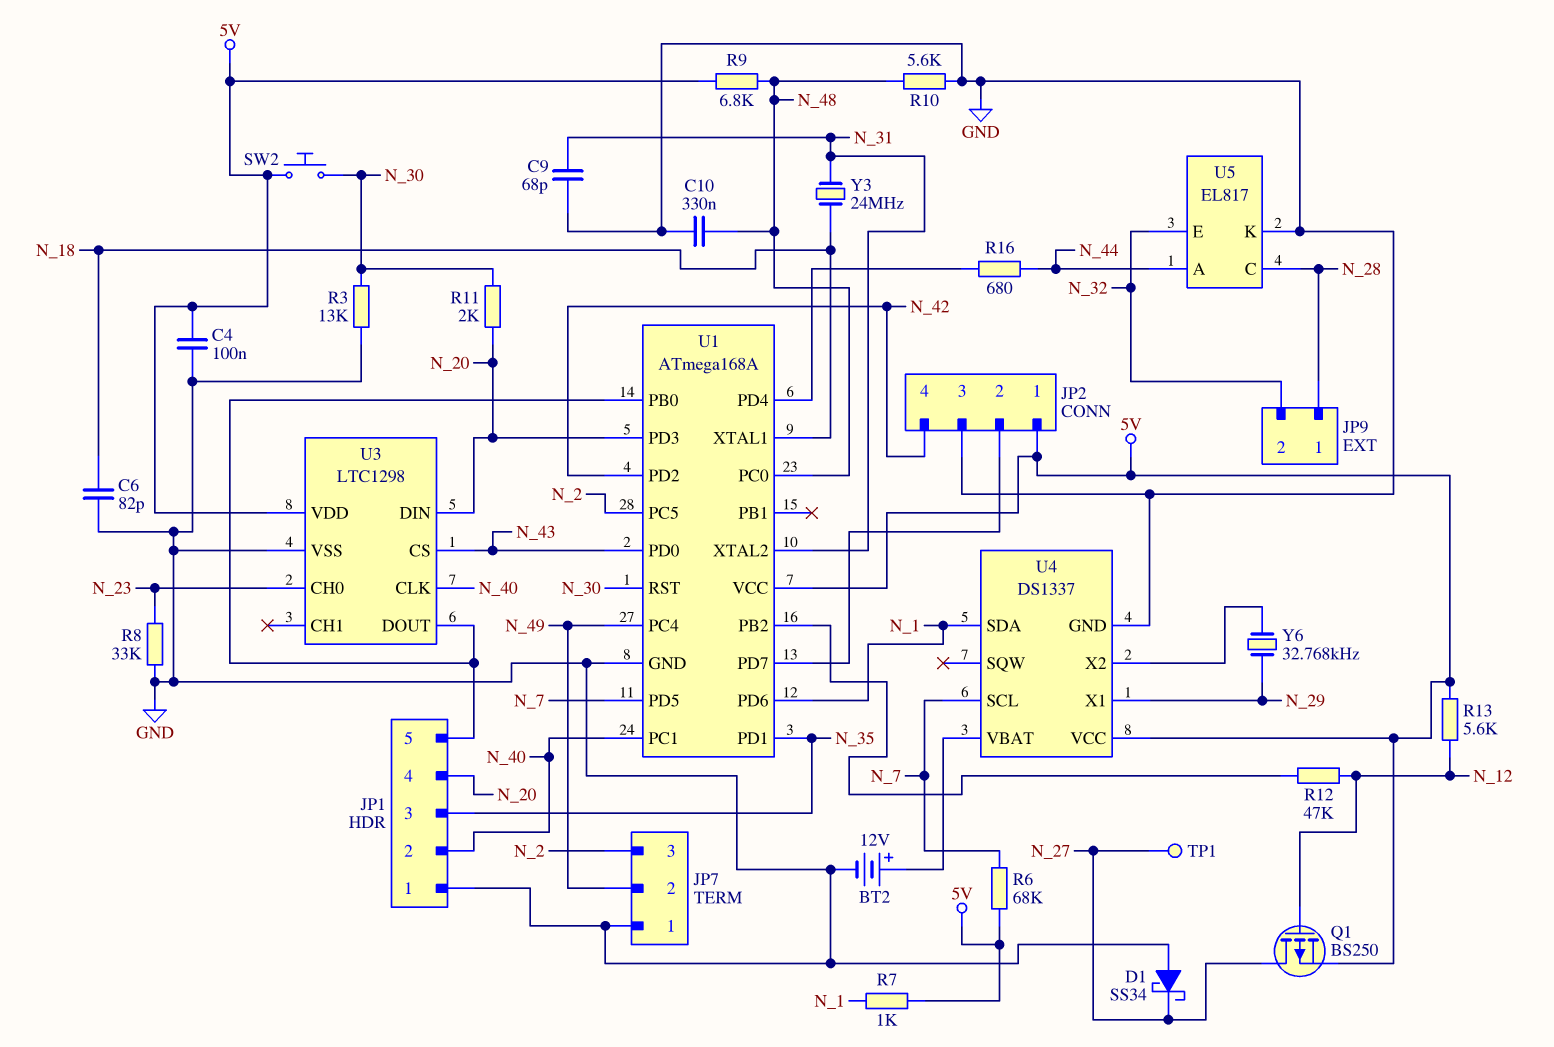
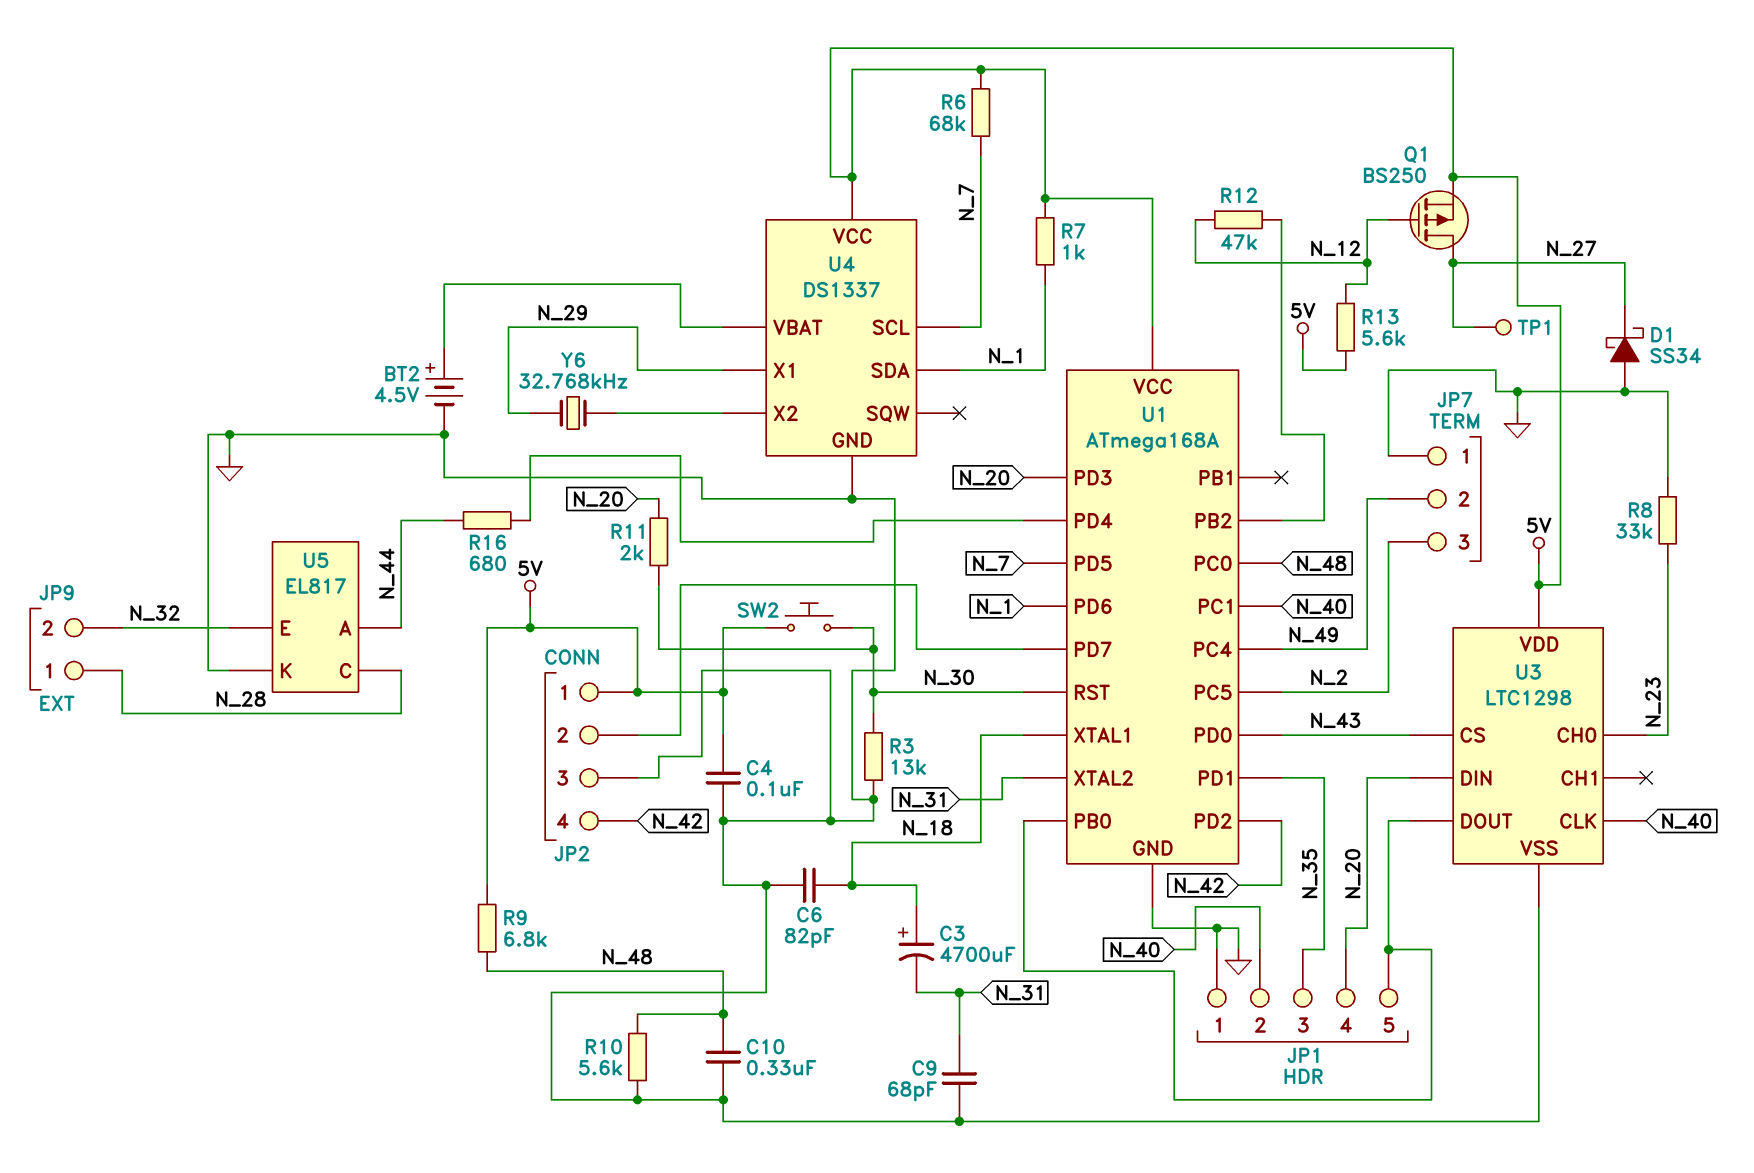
BT2: 12V (plus U4/VBAT, minus GND) -> 4.5V (plus U4/VBAT, minus GND)
C3: none -> 4700uF (plus N_18, minus N_31)
Y3: 24MHz (N_18, N_31) -> none

